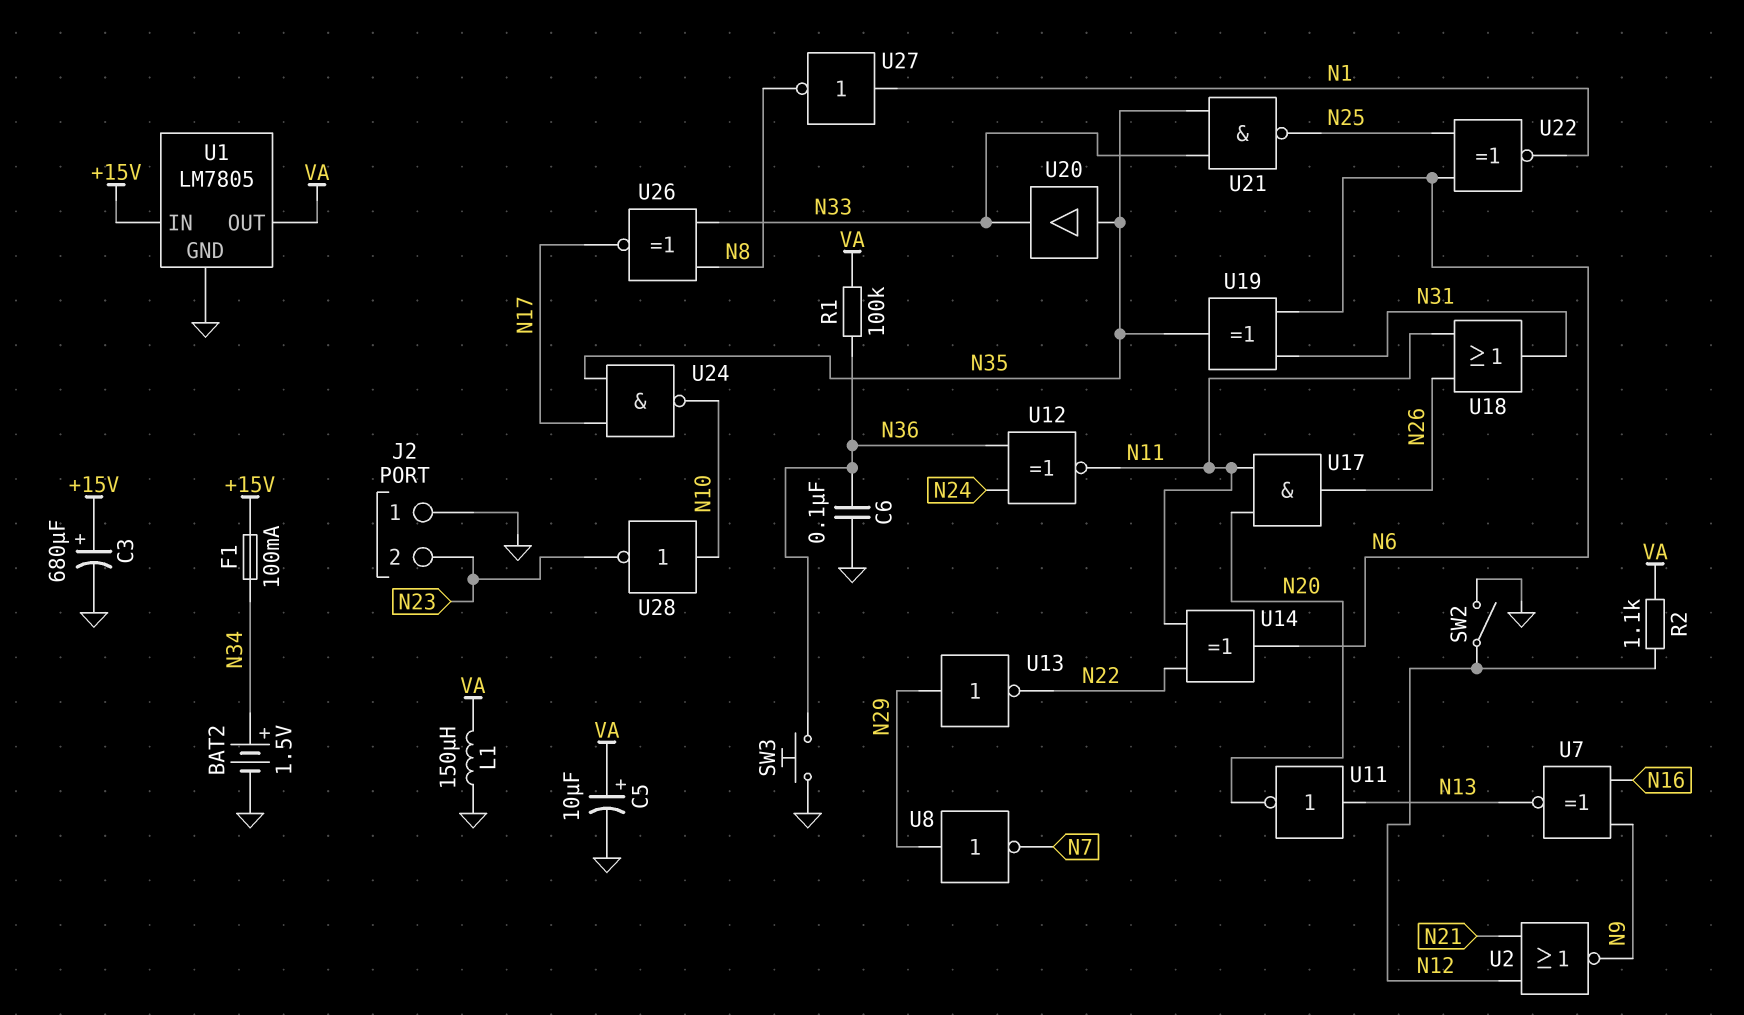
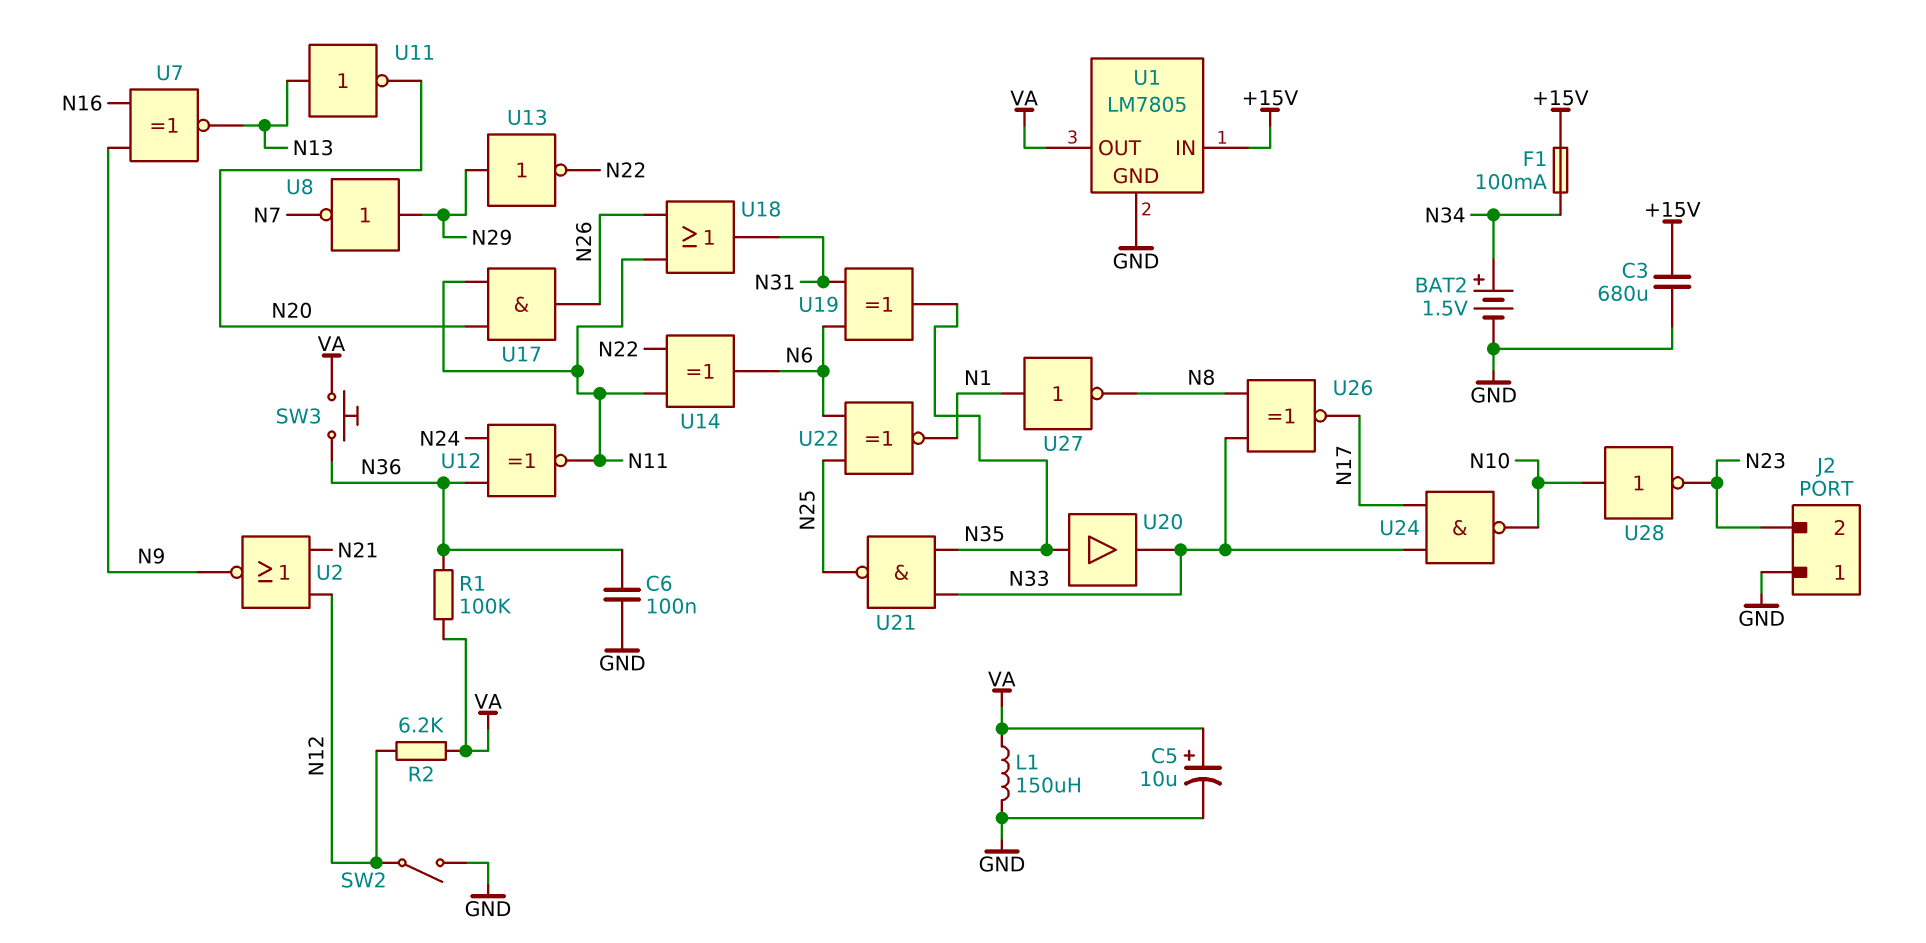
C3: 680uF (plus +15V, minus GND) -> 680uF (+15V, GND)
R2: 1.1k (N12, VA) -> 6.2k (N12, VA)
SW3: button (GND, N36) -> button (N36, VA)
U24: NAND (in N17, in N35, out N10) -> NAND (in N17, in N33, out N10)

